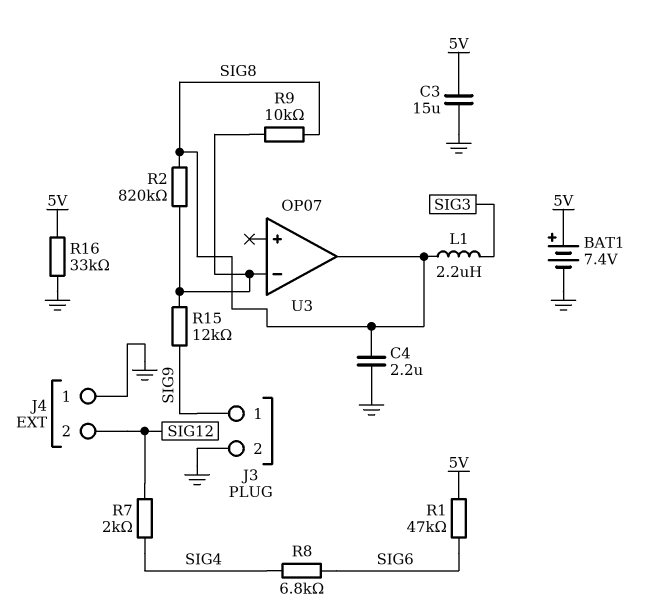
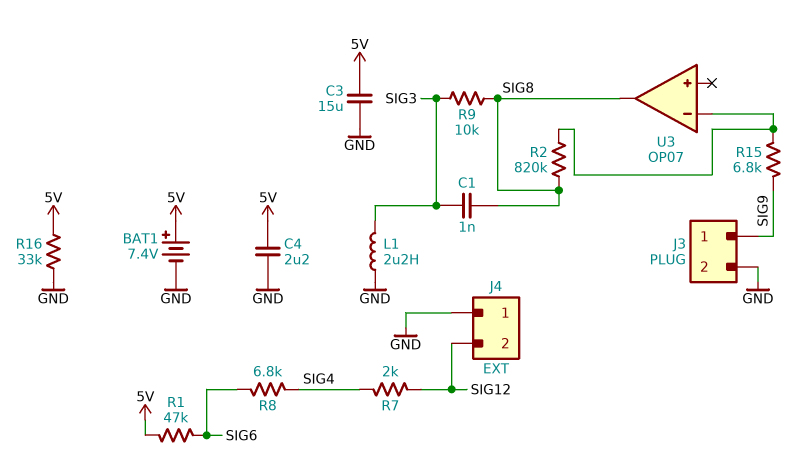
C1: none -> 1nF (SIG3, SIG8)
C4: 2.2uF (GND, SIG8) -> 2.2uF (5V, GND)
L1: 2.2uH (SIG3, SIG8) -> 2.2uH (GND, SIG3)
R9: 10k (SIG8, U3/in-) -> 10k (SIG3, SIG8)
R15: 12k (SIG9, U3/in-) -> 6.8k (SIG9, U3/in-)

